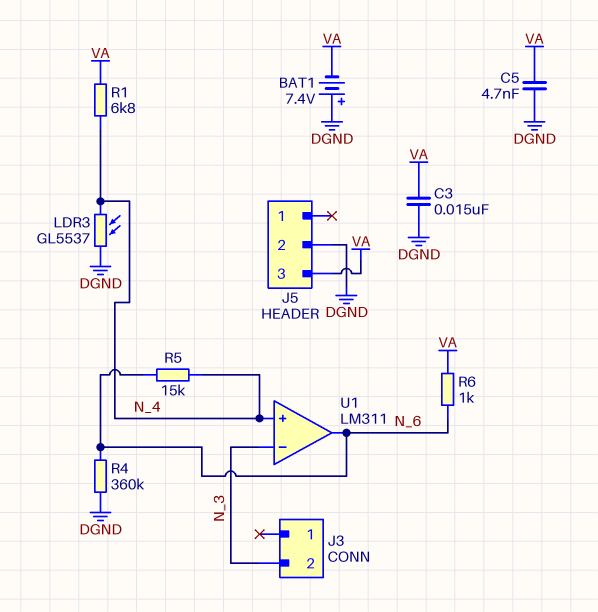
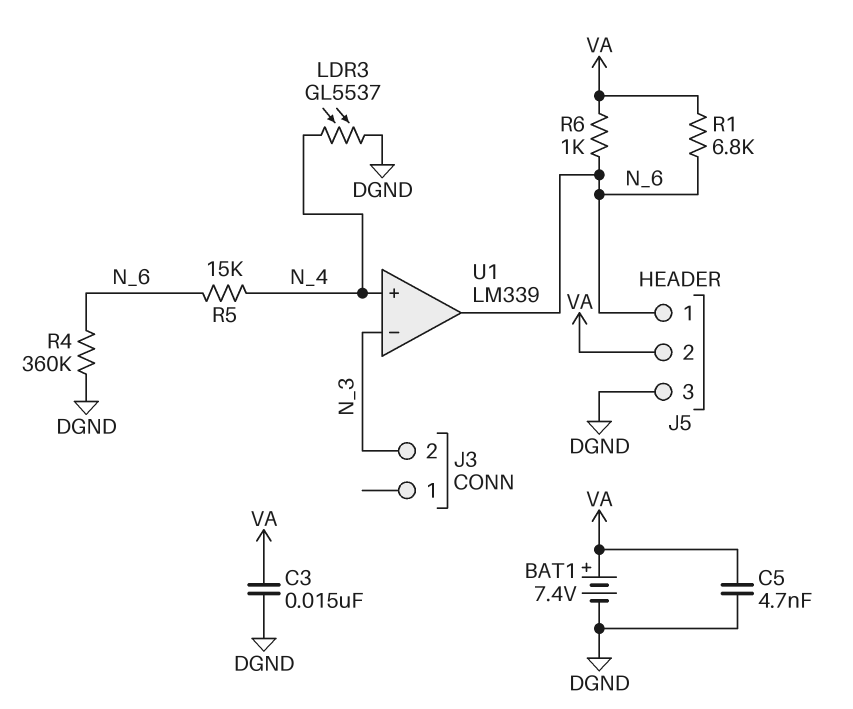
BAT1: 7.4V (plus DGND, minus VA) -> 7.4V (plus VA, minus DGND)
J5 pin 1: none -> N_6
J5 pin 2: DGND -> VA
J5 pin 3: VA -> DGND
R1: 6.8k (N_4, VA) -> 6.8k (N_6, VA)
U1: LM311 -> LM339

